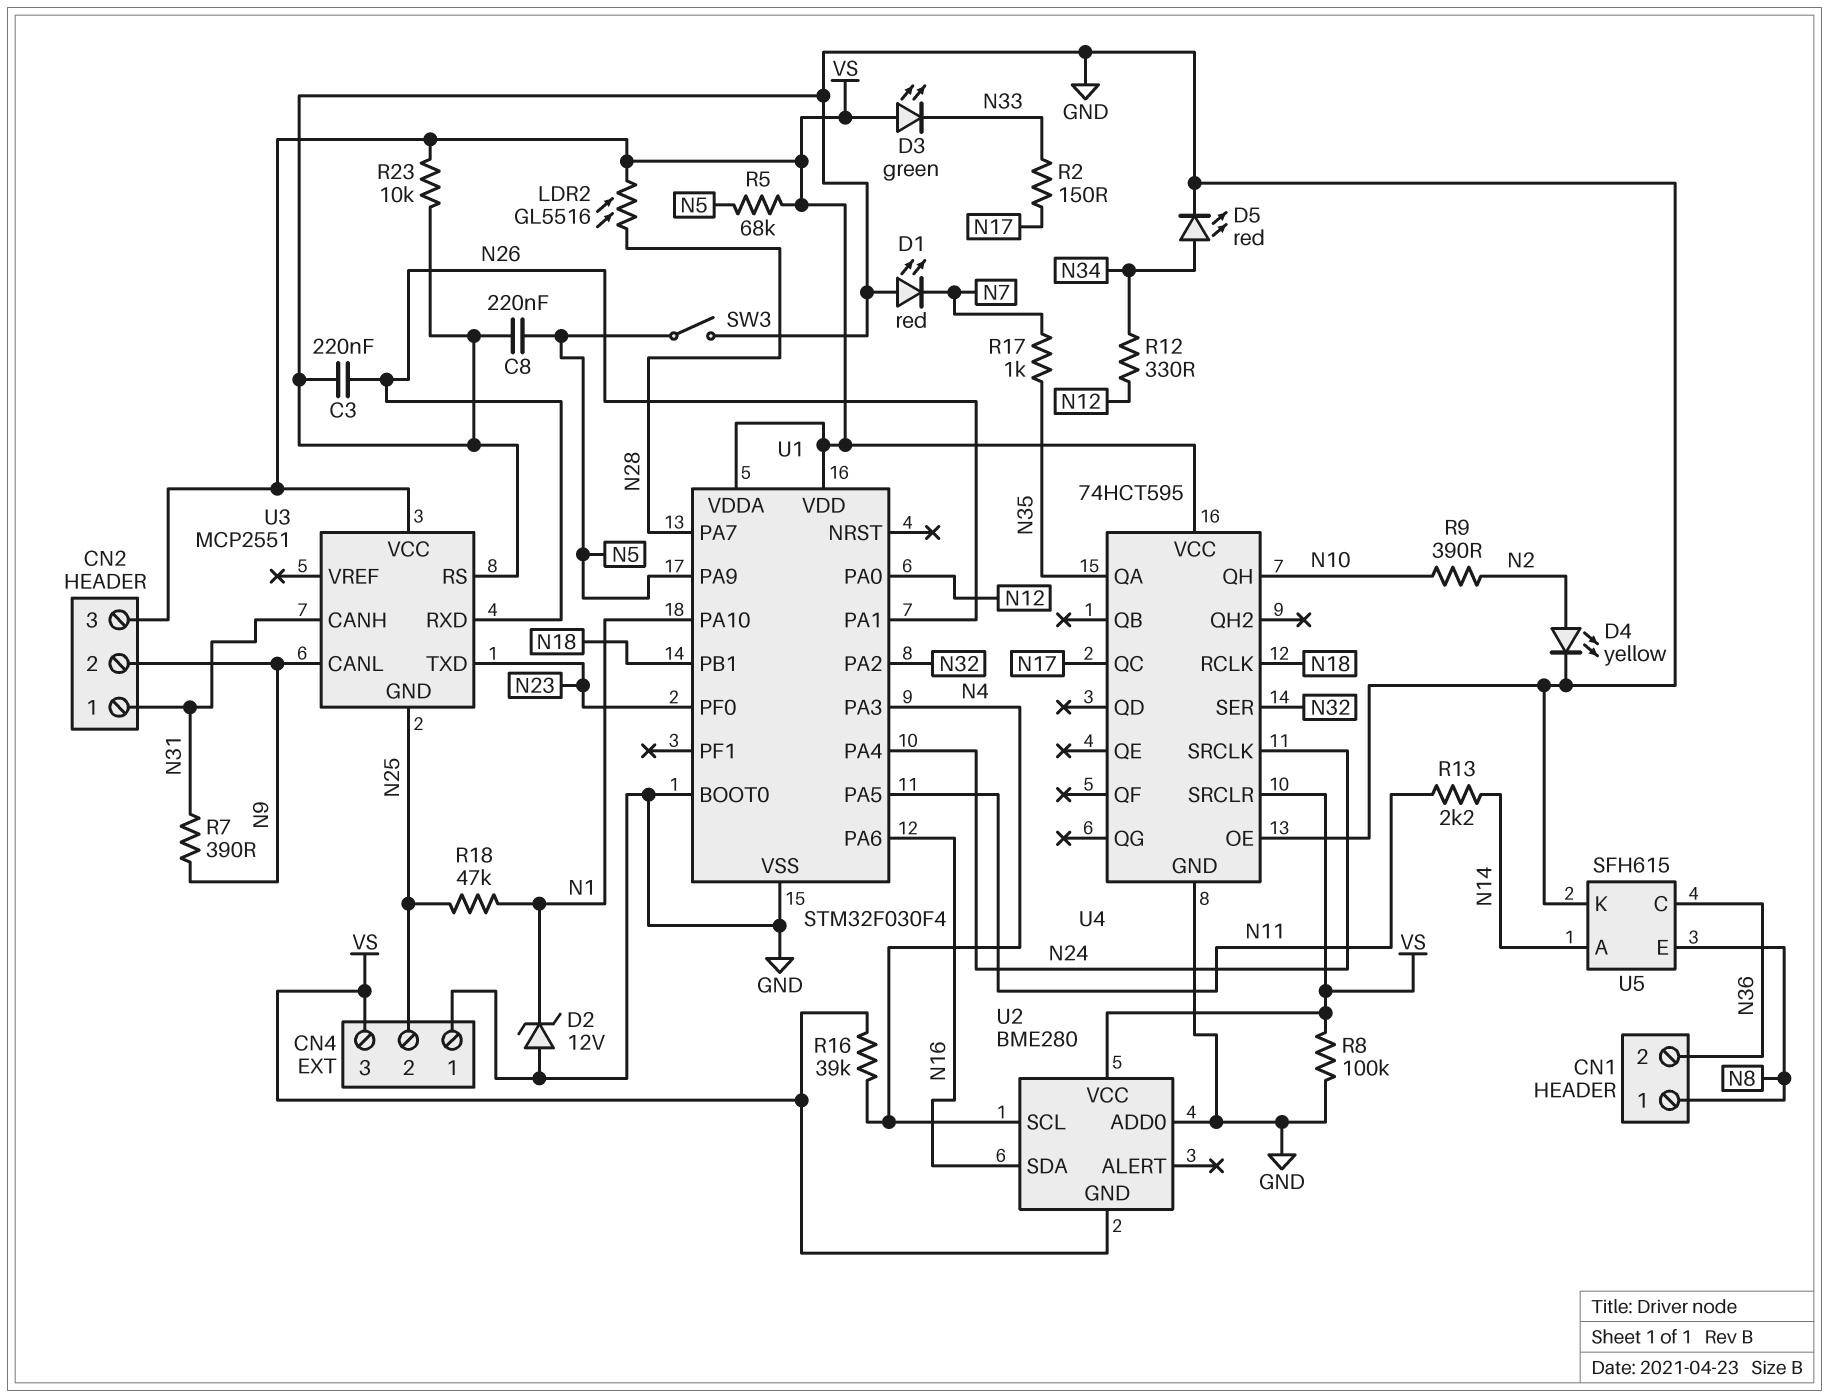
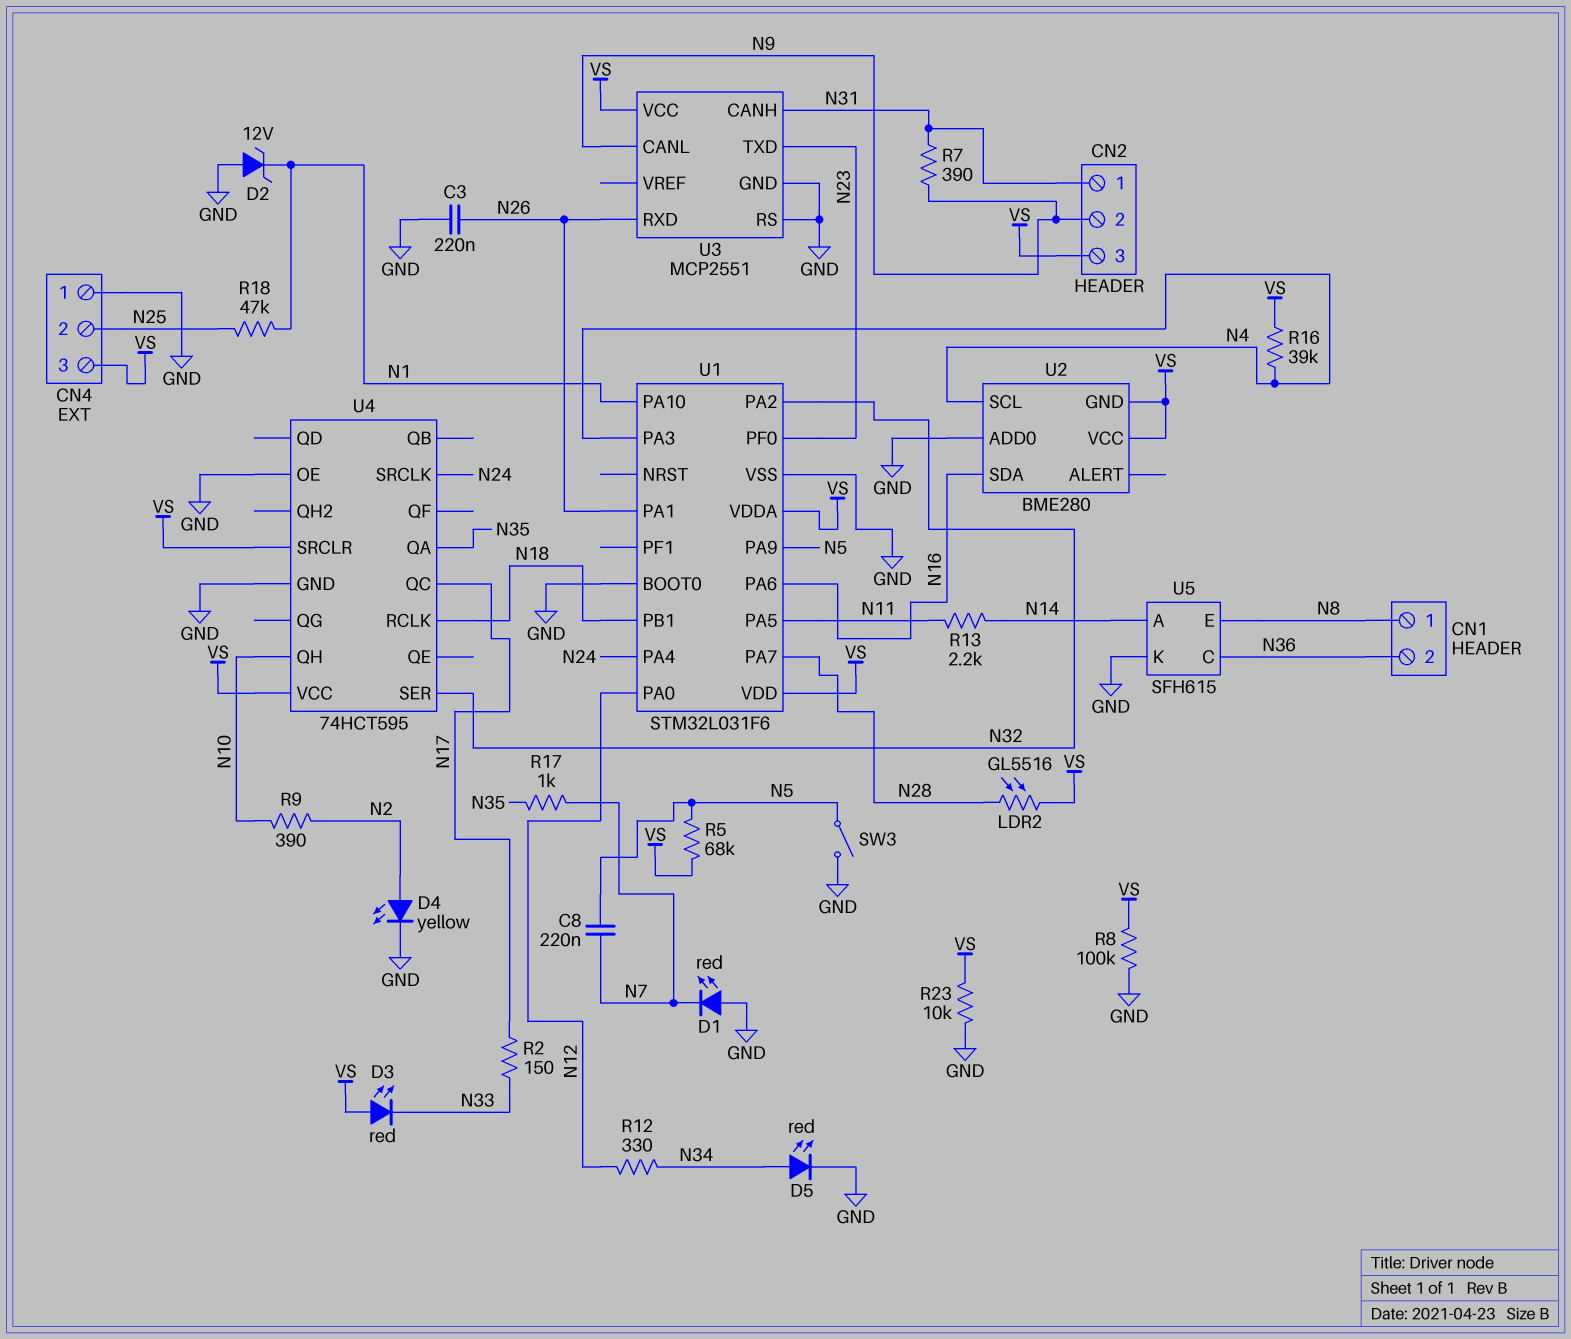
C8: 220nF (GND, N5) -> 220nF (N5, N7)
D3: LED green (A VS, K N33) -> LED red (A VS, K N33)
U1: STM32F030F4 -> STM32L031F6
U3 pin GND: N25 -> GND

